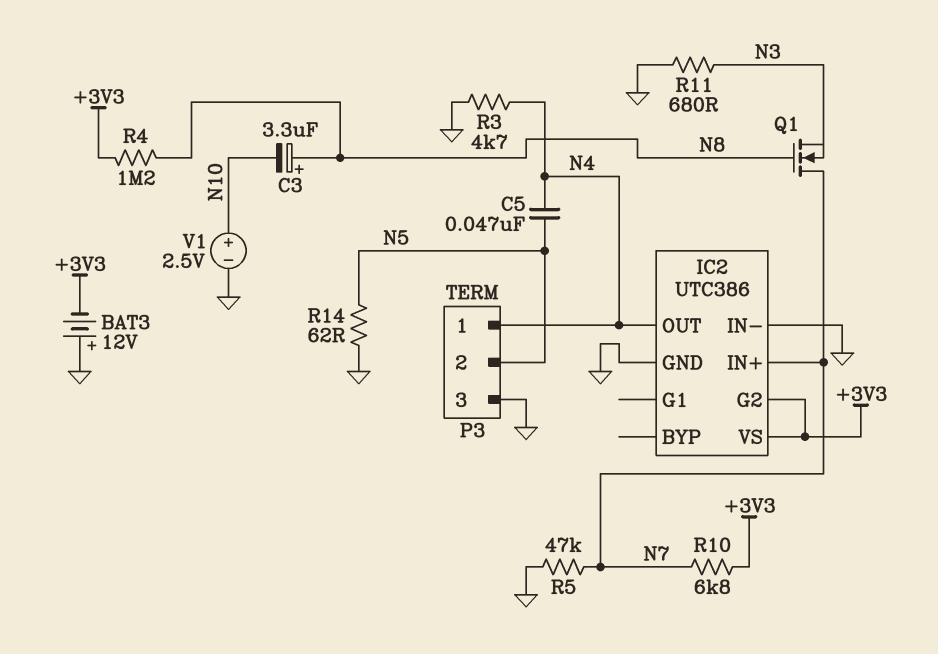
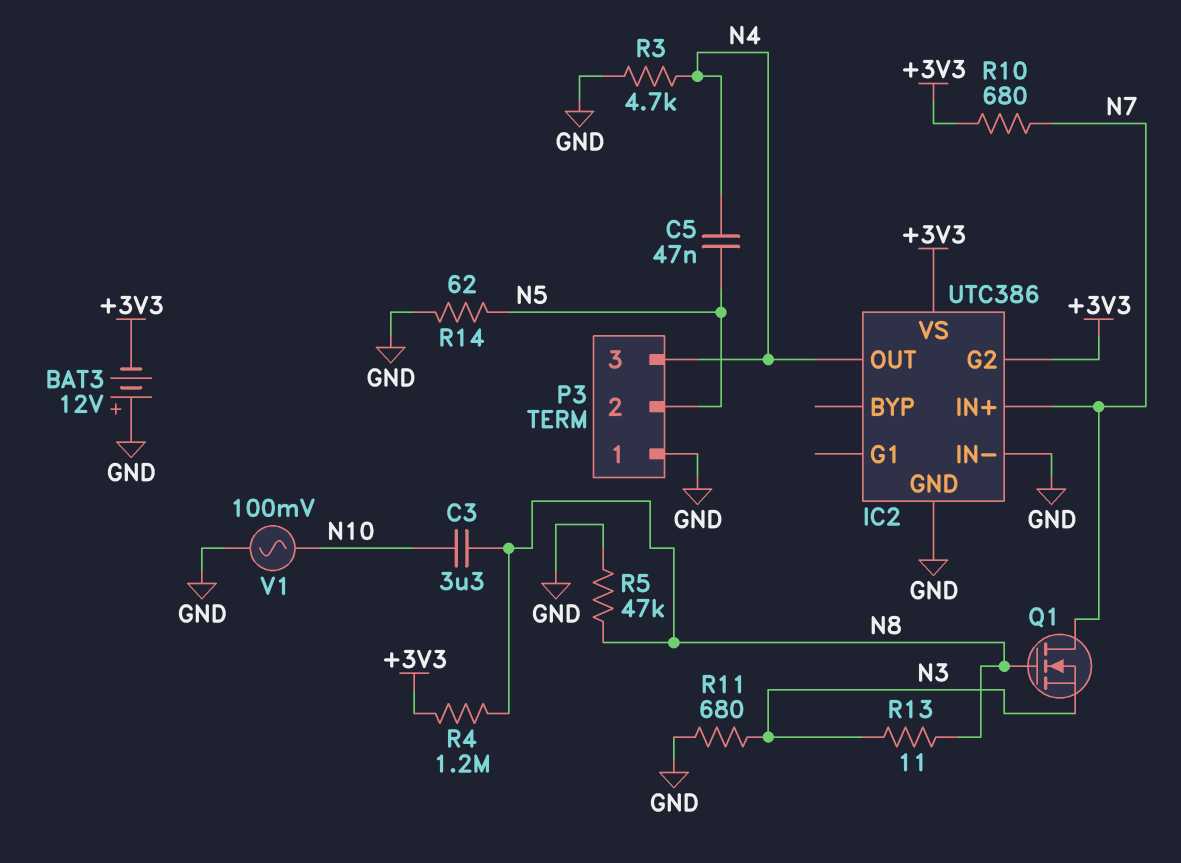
C3: 3.3uF (plus N8, minus N10) -> 3.3uF (N8, N10)
P3 pin 1: N4 -> GND
P3 pin 3: GND -> N4
R5: 47k (GND, N7) -> 47k (GND, N8)
R10: 6.8k (+3V3, N7) -> 680 (+3V3, N7)
R13: none -> 11 (N3, N8)
V1: 2.5V (plus N10, minus GND) -> AC 100mV (GND, N10)

